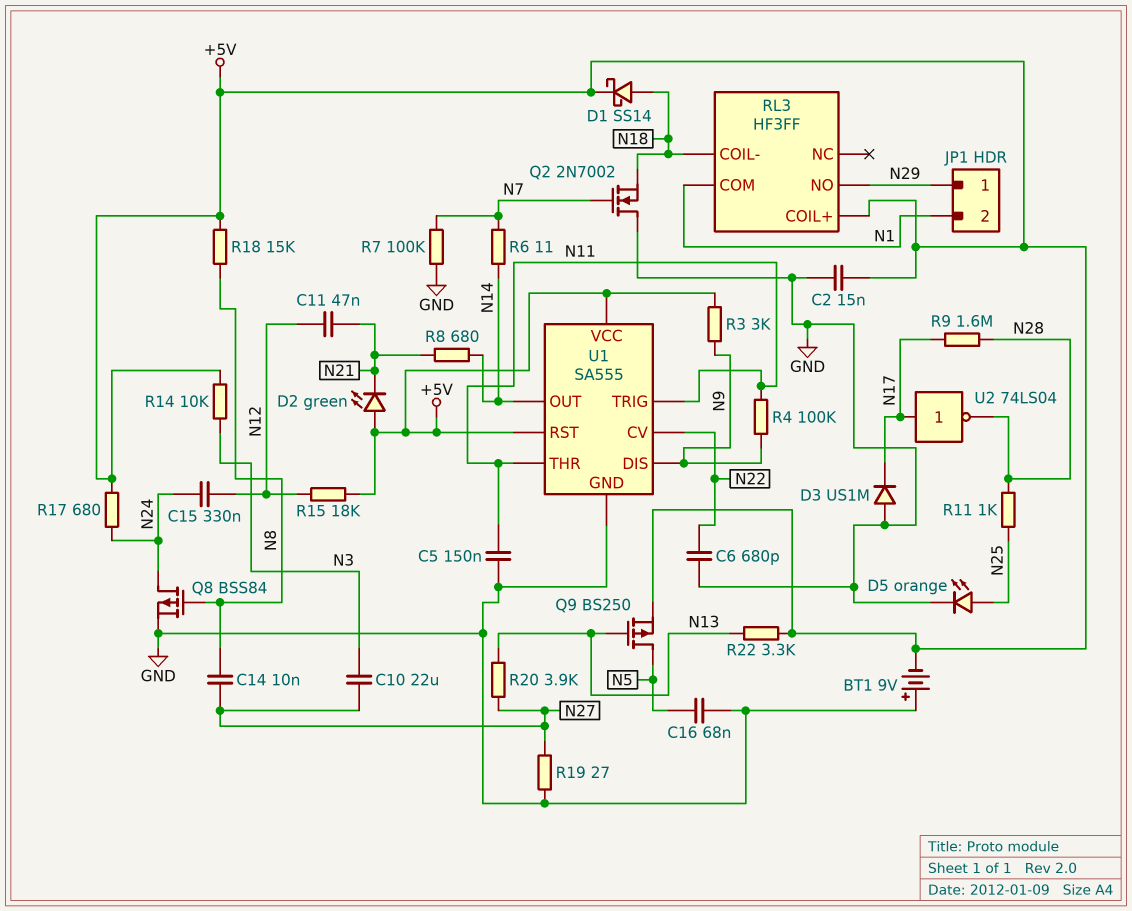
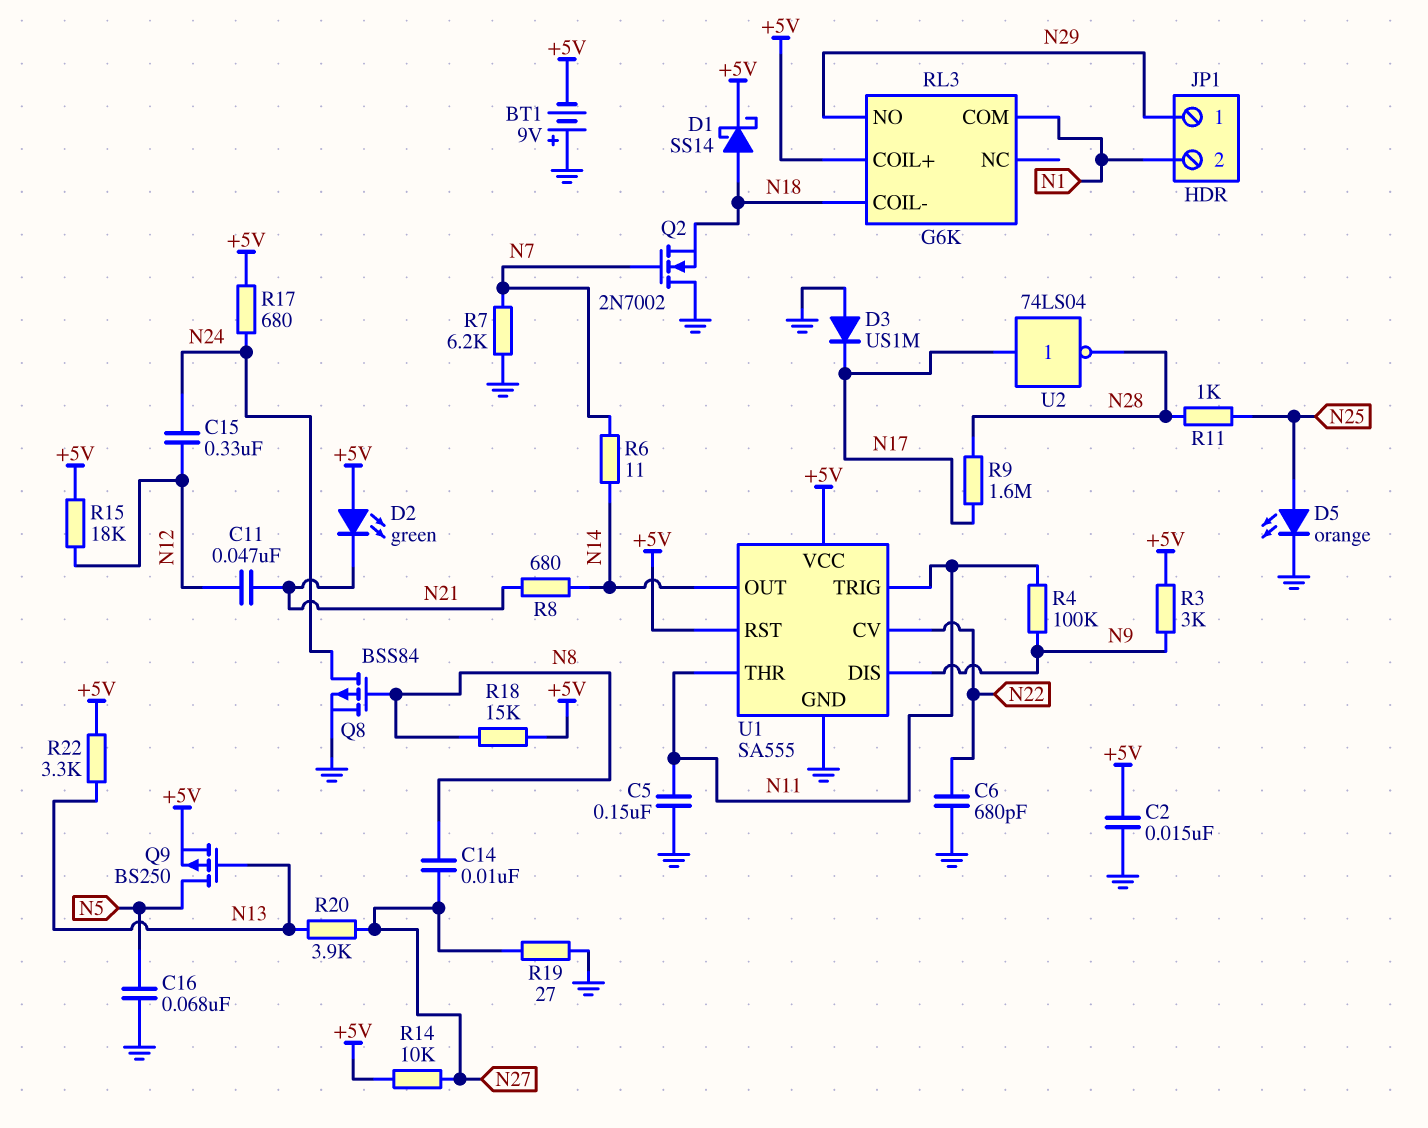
C10: 22uF (N3, N27) -> none
R7: 100k (GND, N7) -> 6.2k (GND, N7)
R14: 10k (+5V, N3) -> 10k (+5V, N27)
RL3: HF3FF -> G6K

